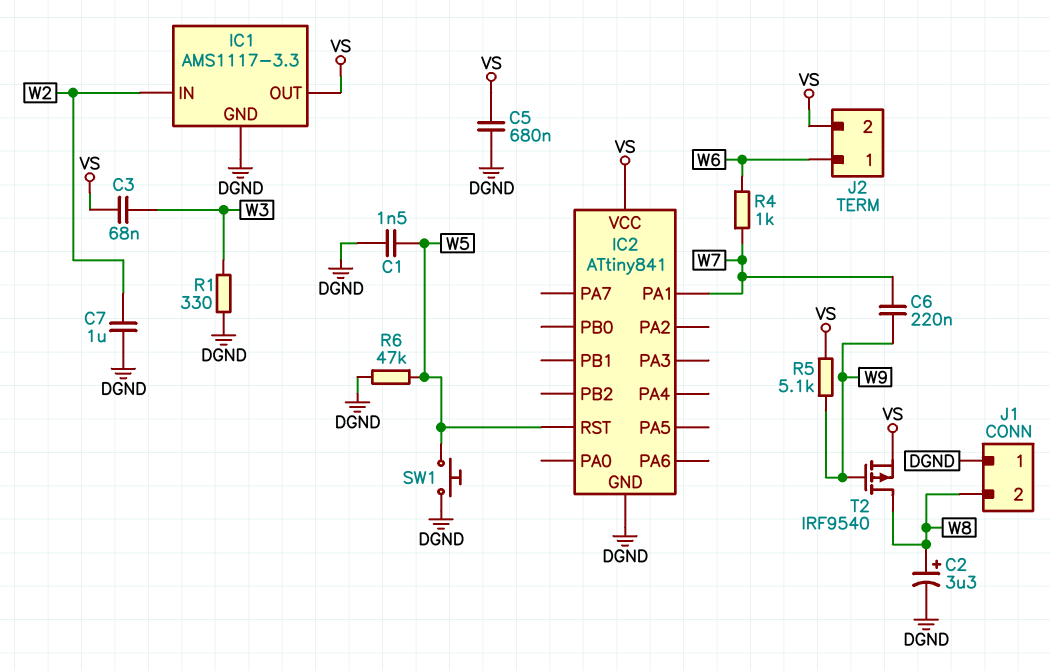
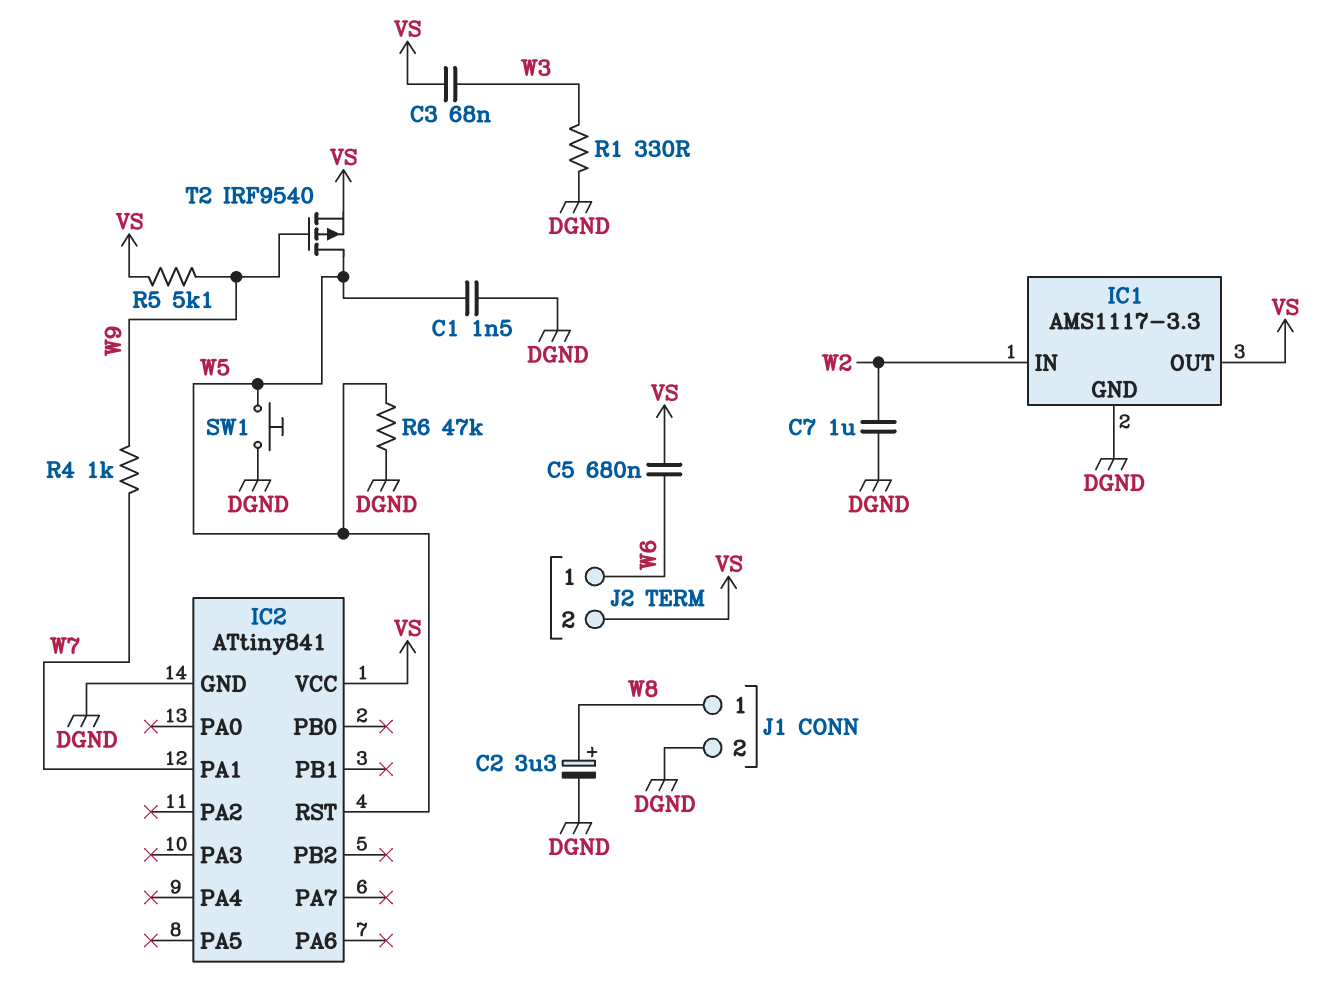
C5: 680nF (DGND, VS) -> 680nF (VS, W6)
C6: 220nF (W7, W9) -> none
J1 pin 1: DGND -> W8
J1 pin 2: W8 -> DGND
R4: 1k (W6, W7) -> 1k (W7, W9)
T2: PMOS IRF9540 (G W9, D W8, S VS) -> PMOS IRF9540 (G W9, D W5, S VS)

